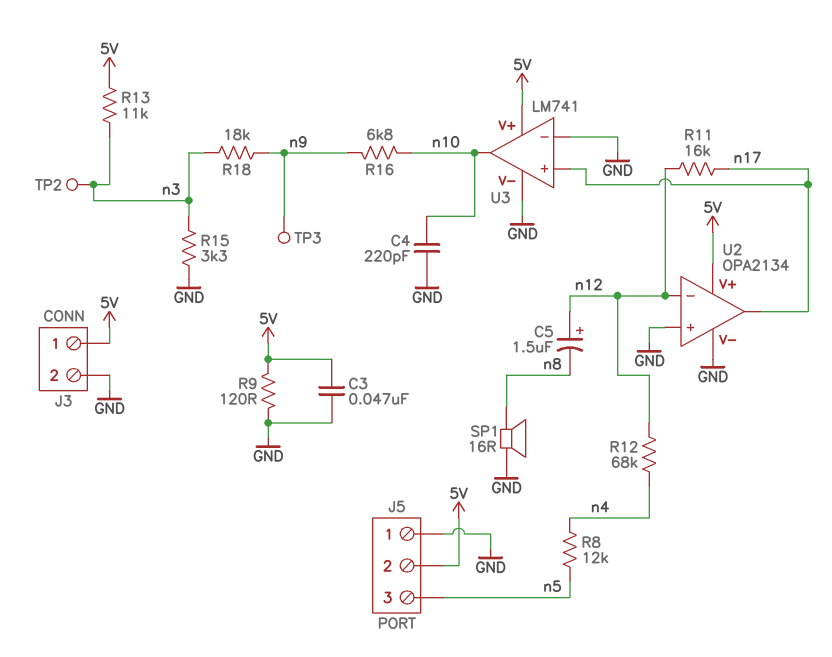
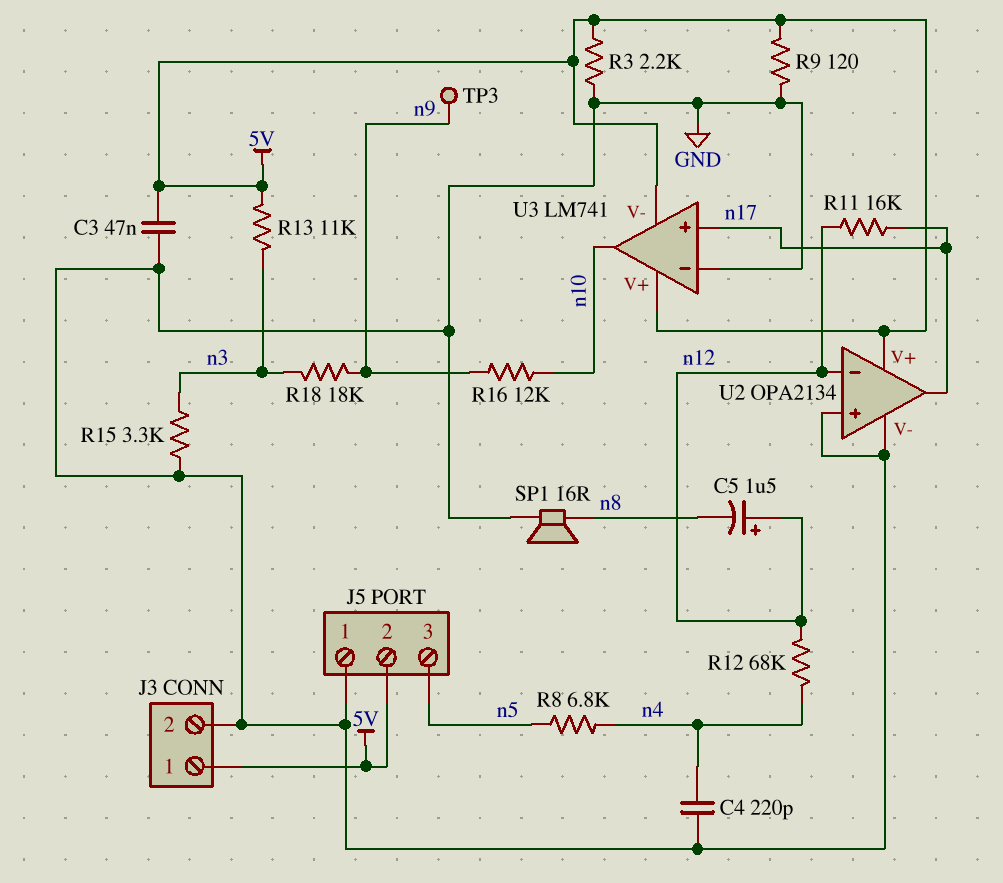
C4: 220pF (GND, n10) -> 220pF (GND, n4)
R3: none -> 2.2k (5V, GND)
R8: 12k (n4, n5) -> 6.8k (n4, n5)
R16: 6.8k (n9, n10) -> 12k (n9, n10)
TP2: test point (n3) -> none
U3 pin V-: GND -> 5V

